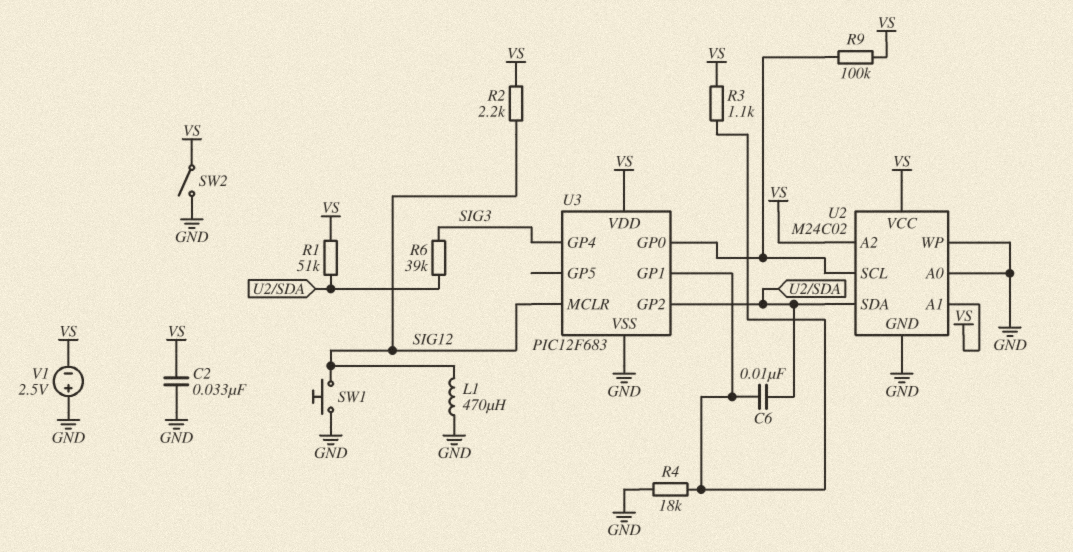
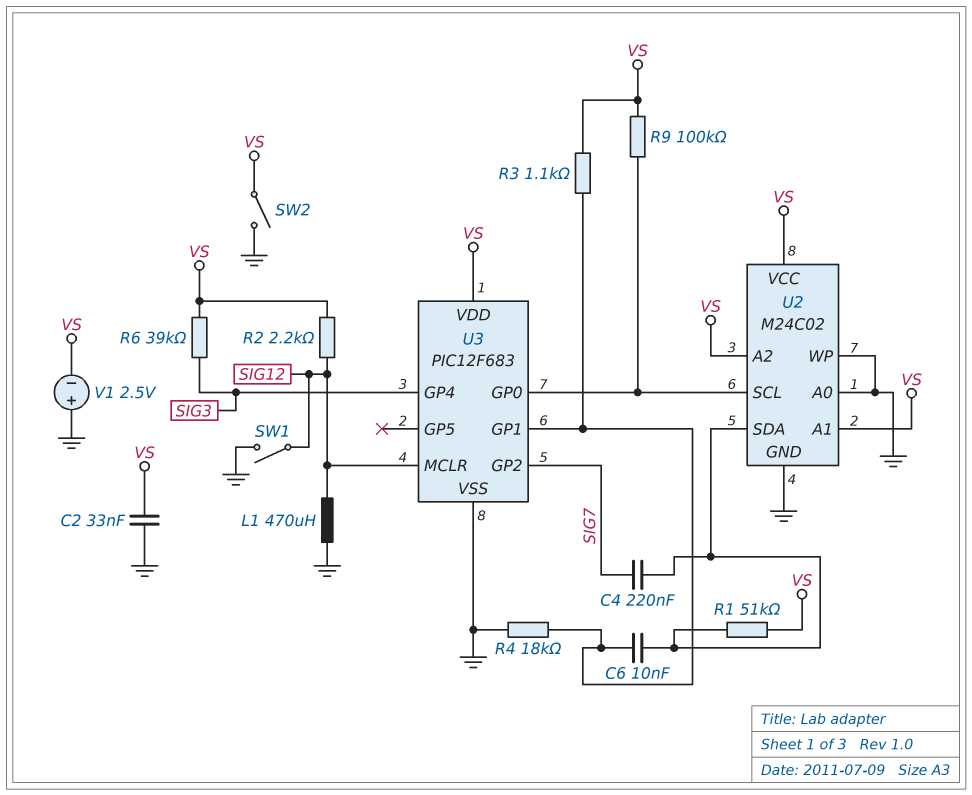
C4: none -> 220nF (SIG7, U2/SDA)
R6: 39k (SIG3, U2/SDA) -> 39k (SIG3, VS)
SW1: button (GND, SIG12) -> switch (GND, SIG12)
U3 pin GP2: U2/SDA -> SIG7

